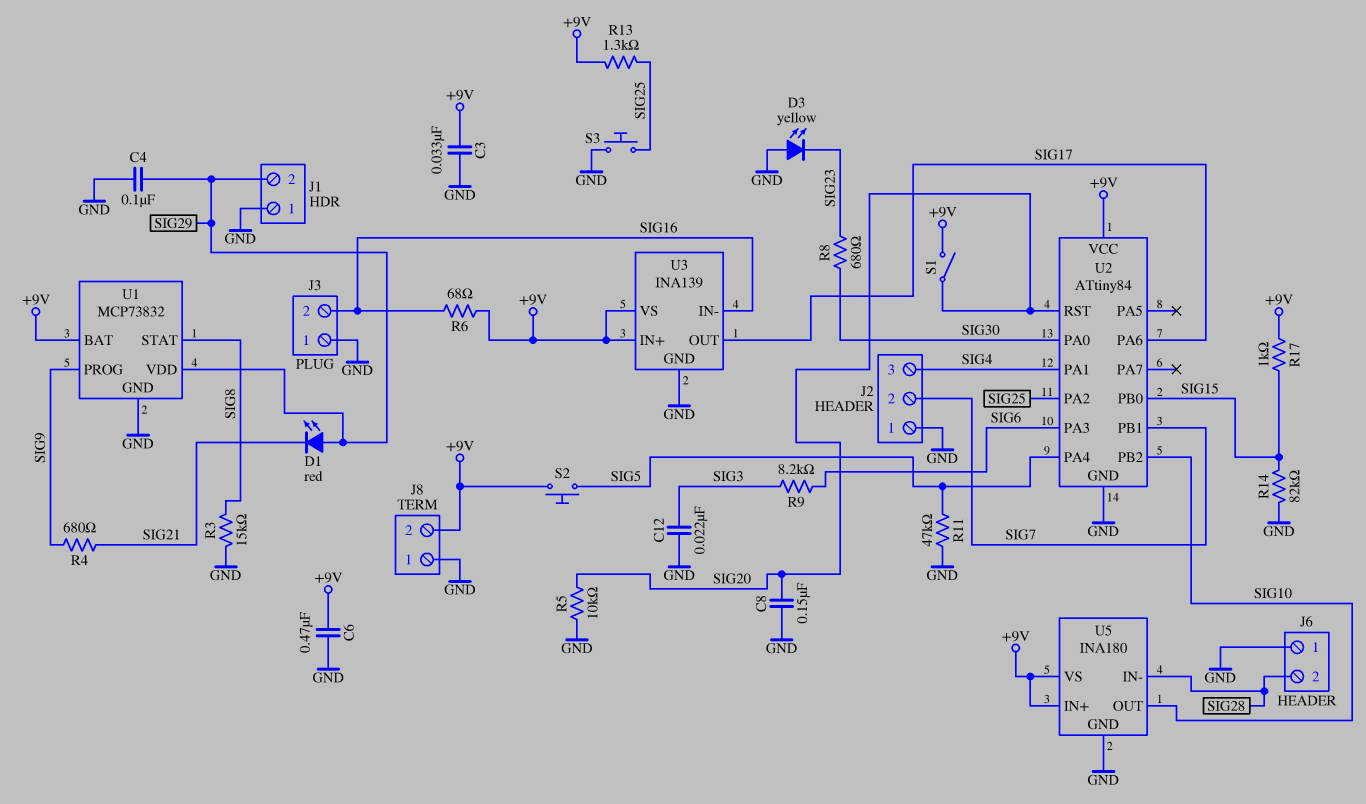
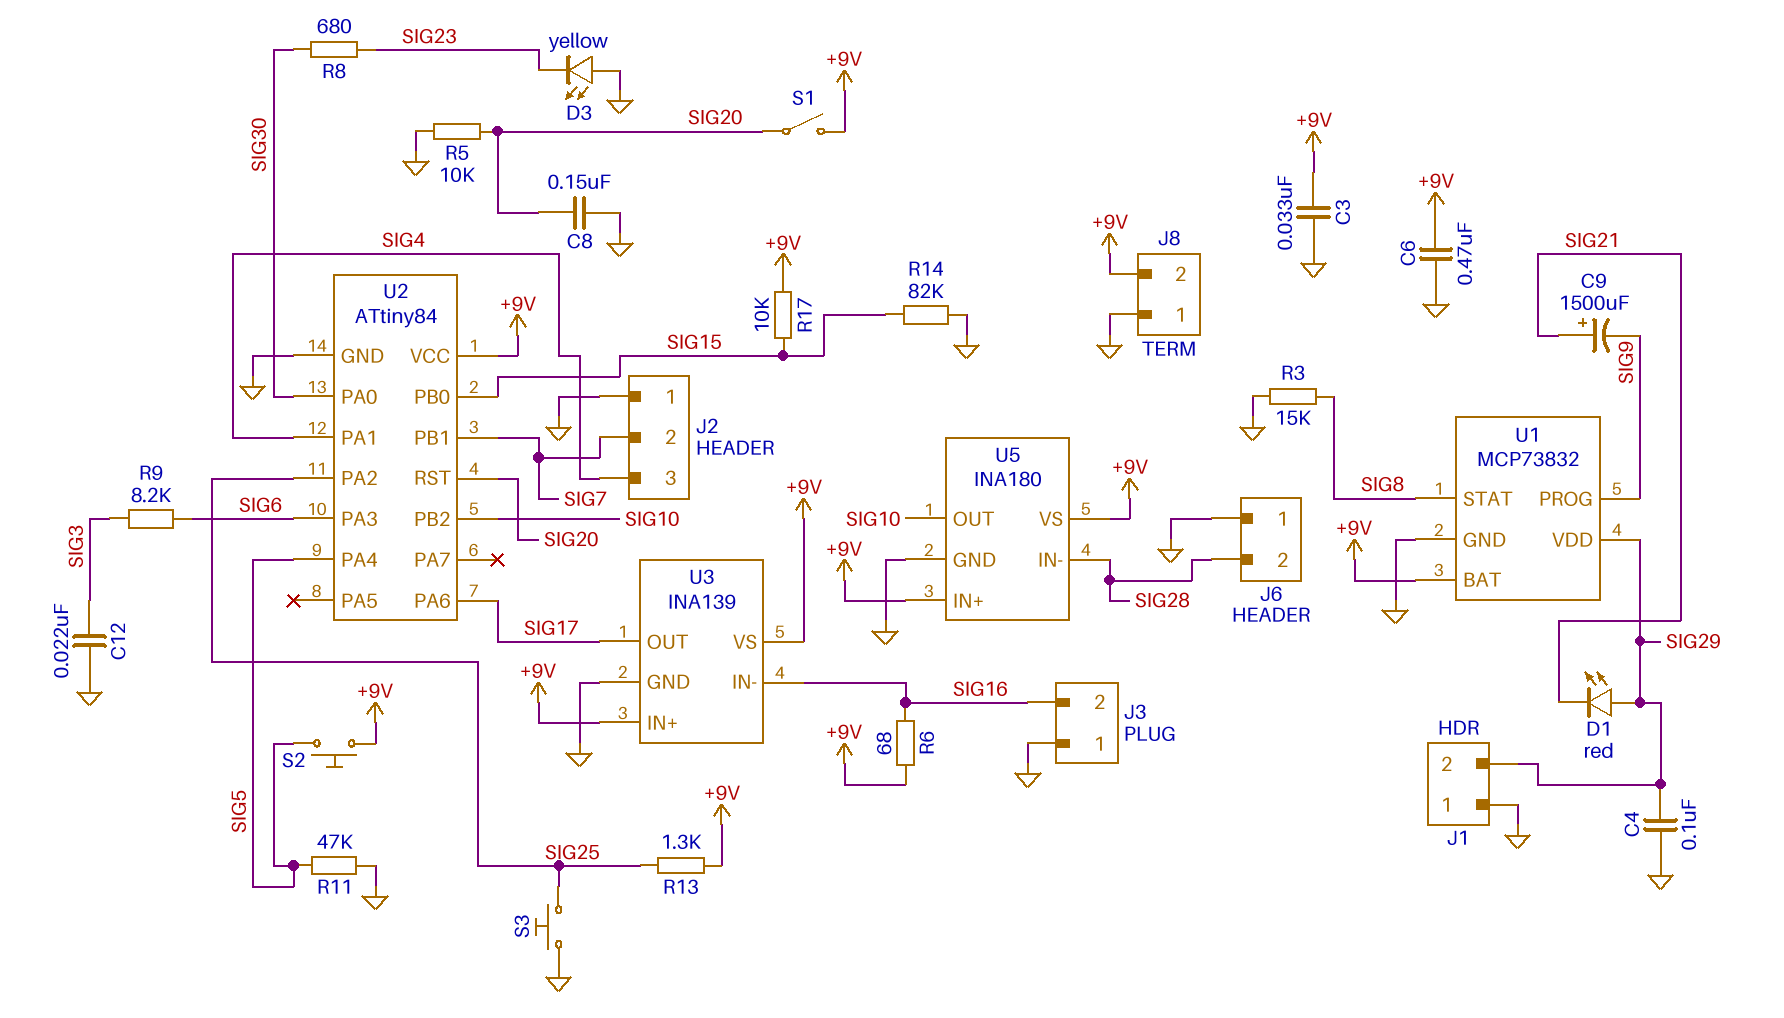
C9: none -> 1500uF (plus SIG21, minus SIG9)
R4: 680 (SIG9, SIG21) -> none
R17: 1k (+9V, SIG15) -> 10k (+9V, SIG15)

